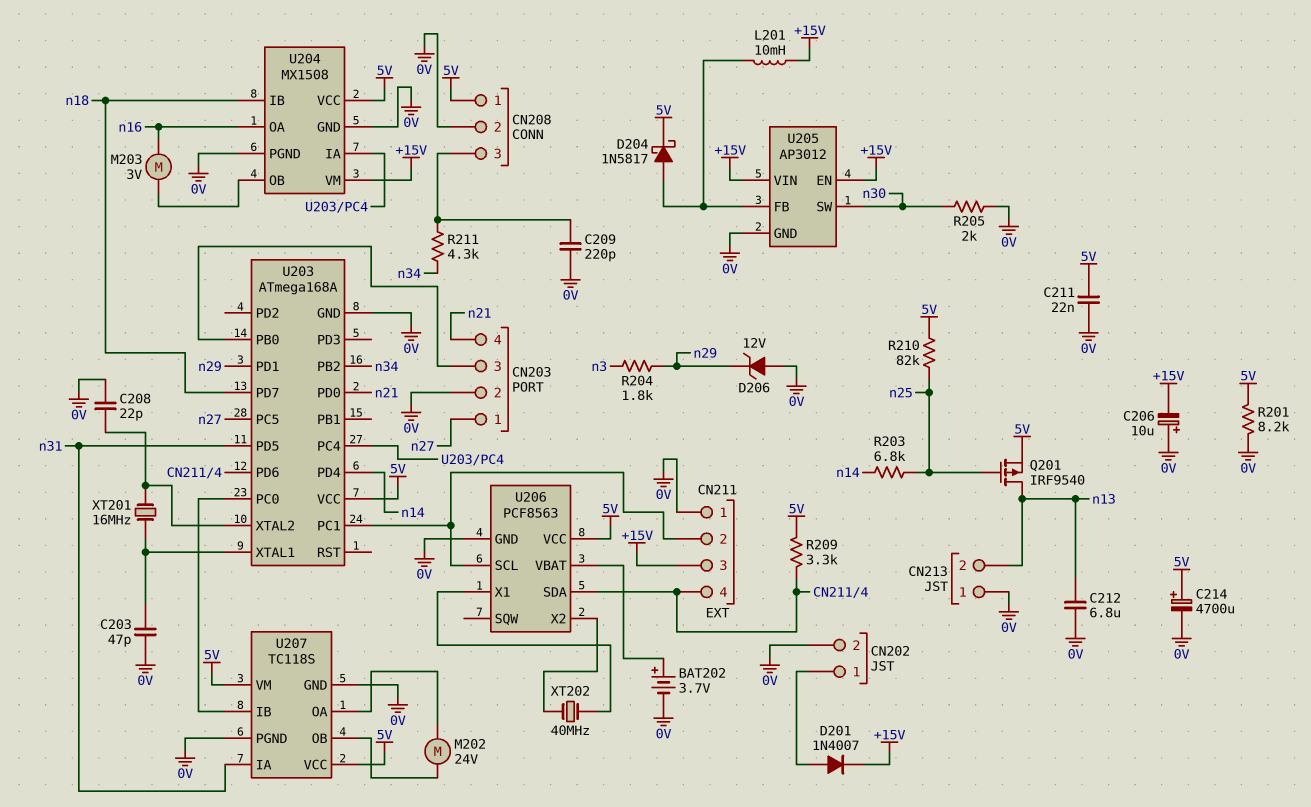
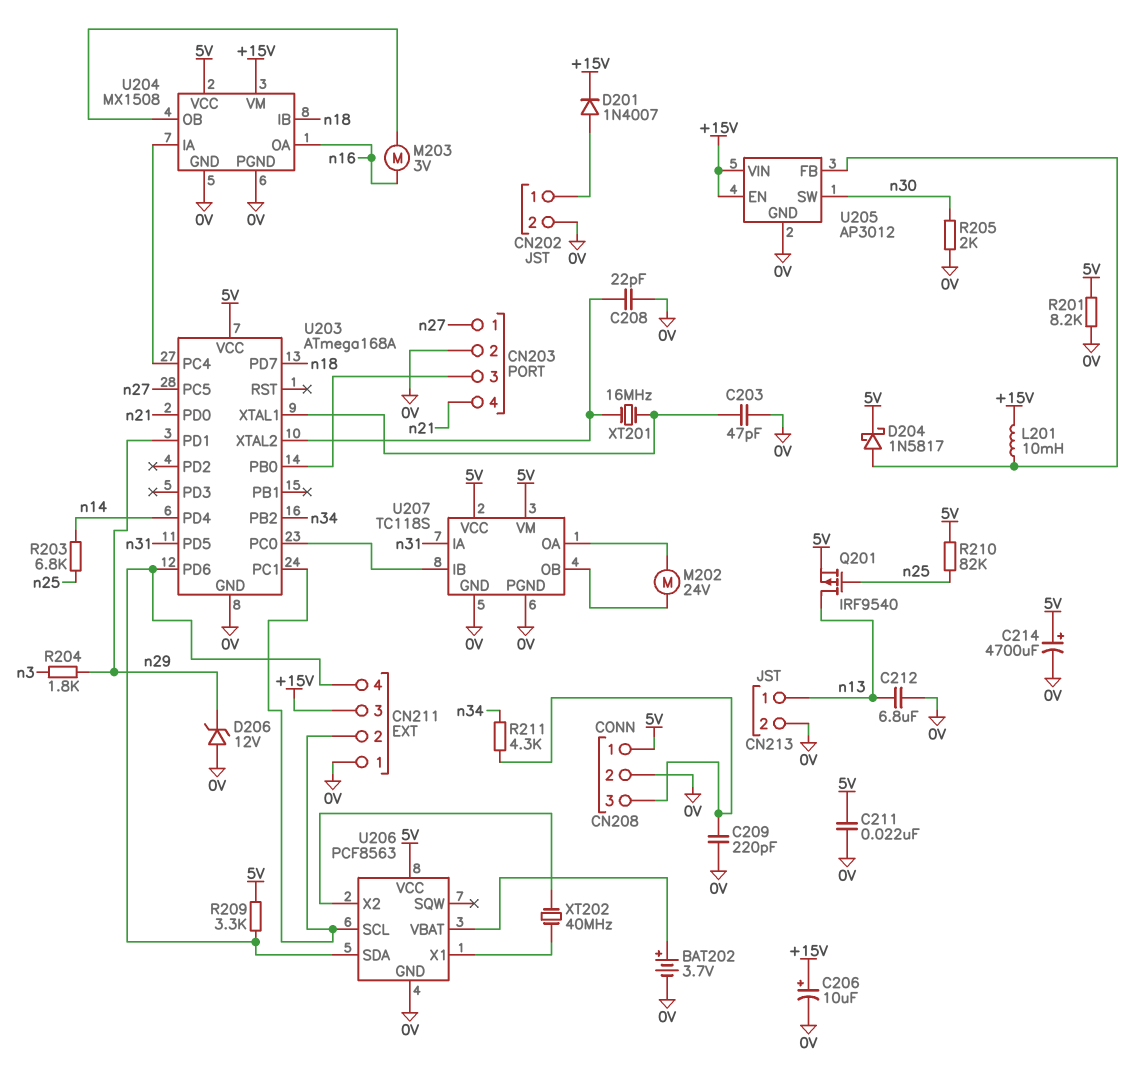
C206: 10uF (plus 0V, minus +15V) -> 10uF (plus +15V, minus 0V)
CN213 pin 1: 0V -> n13
CN213 pin 2: n13 -> 0V

